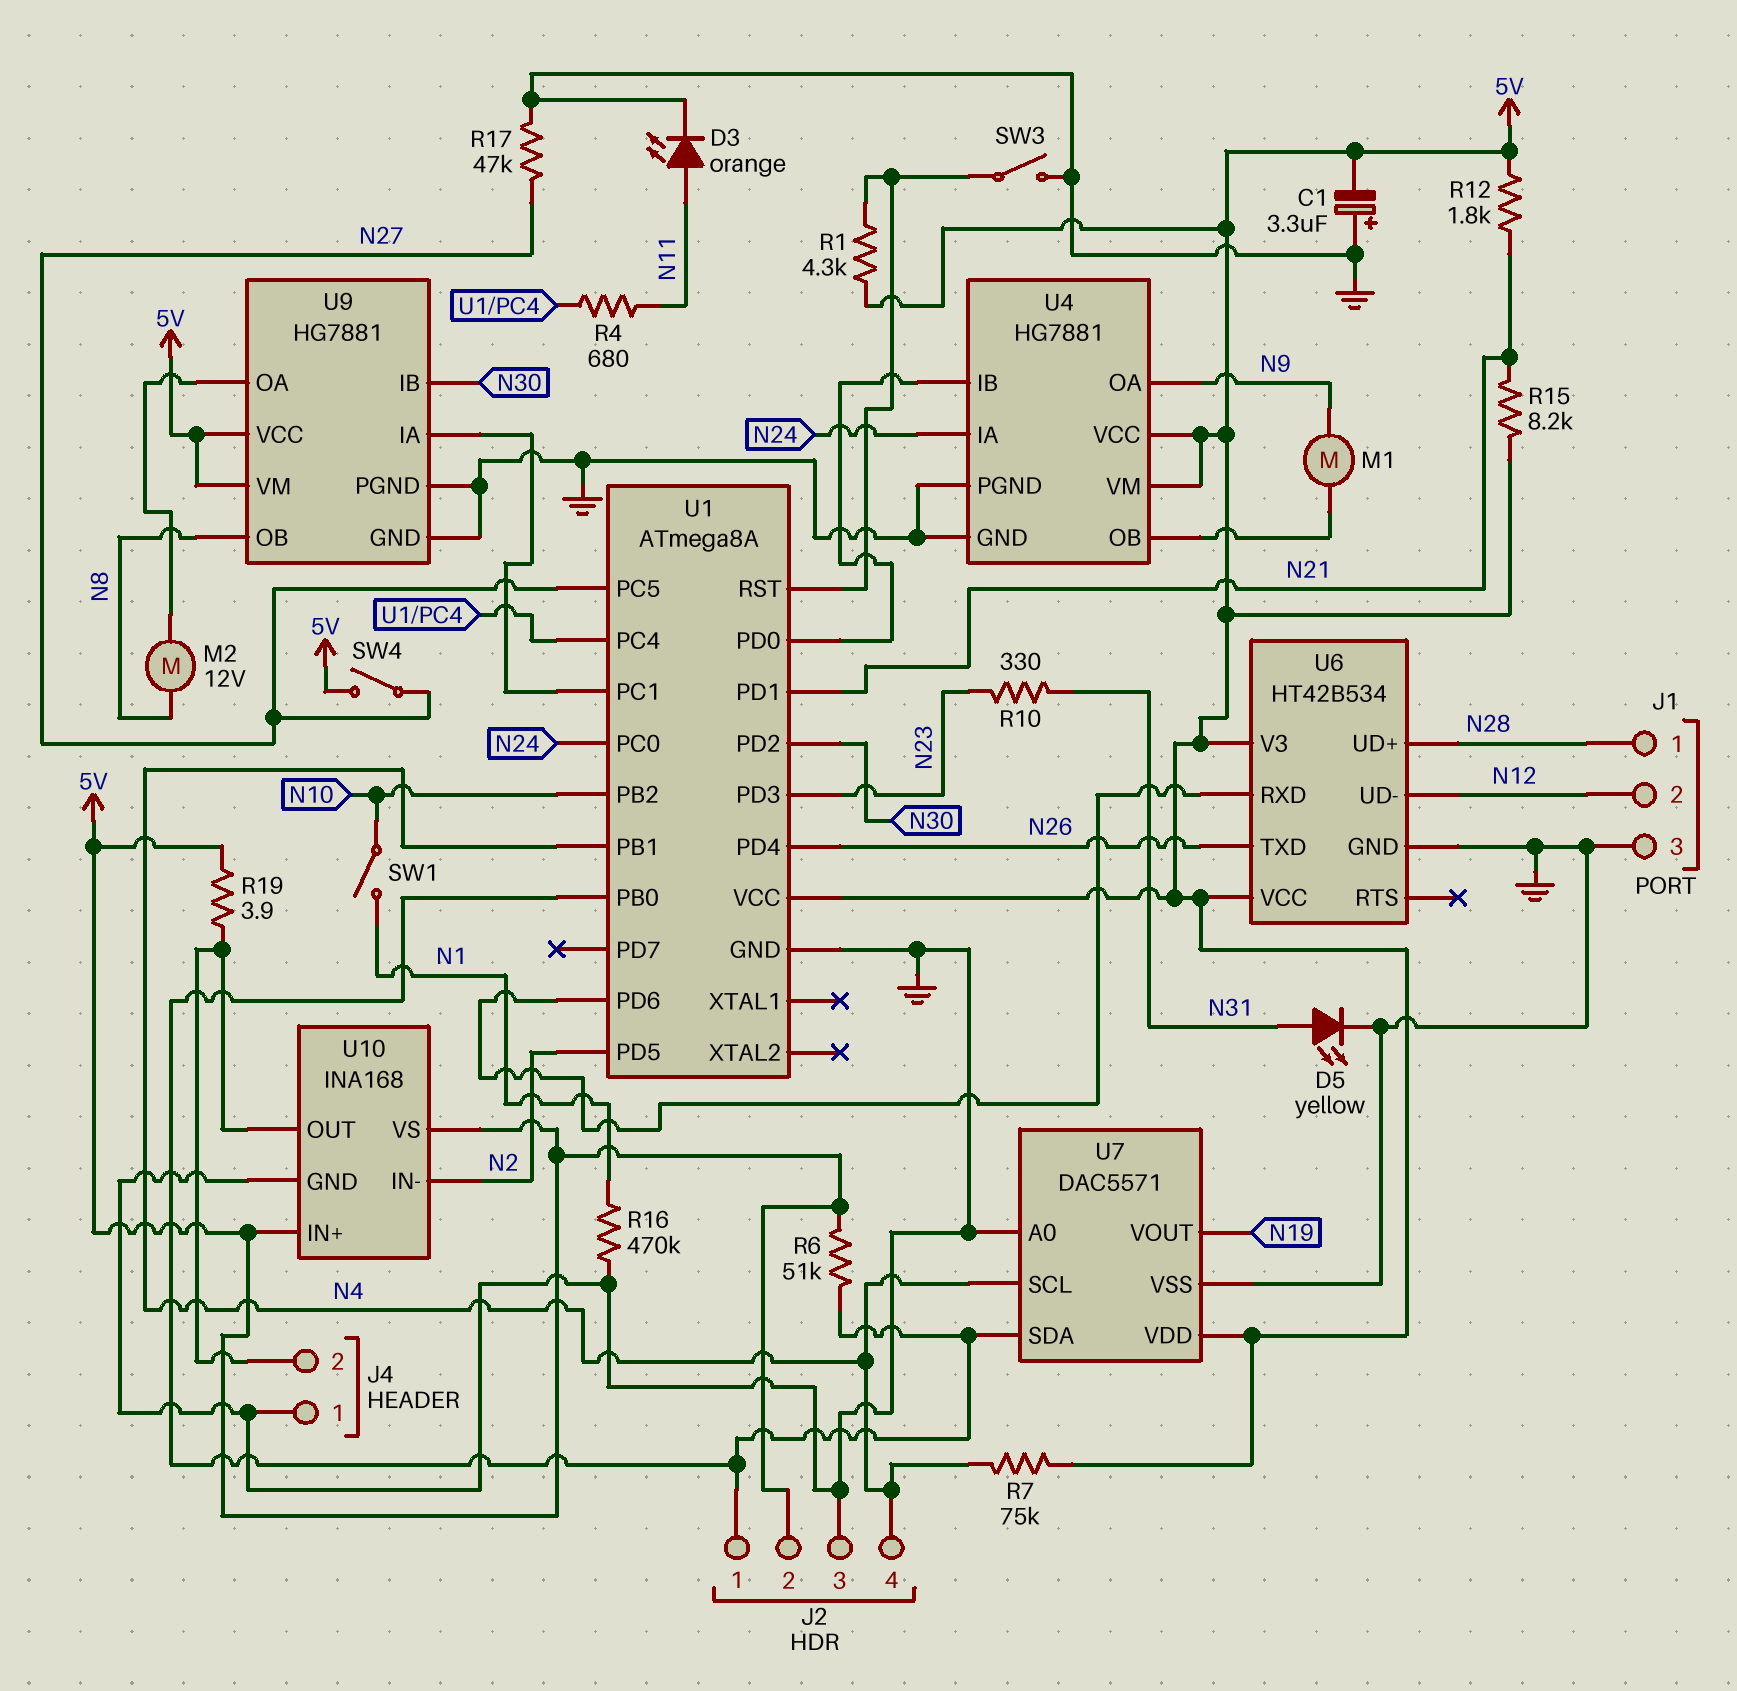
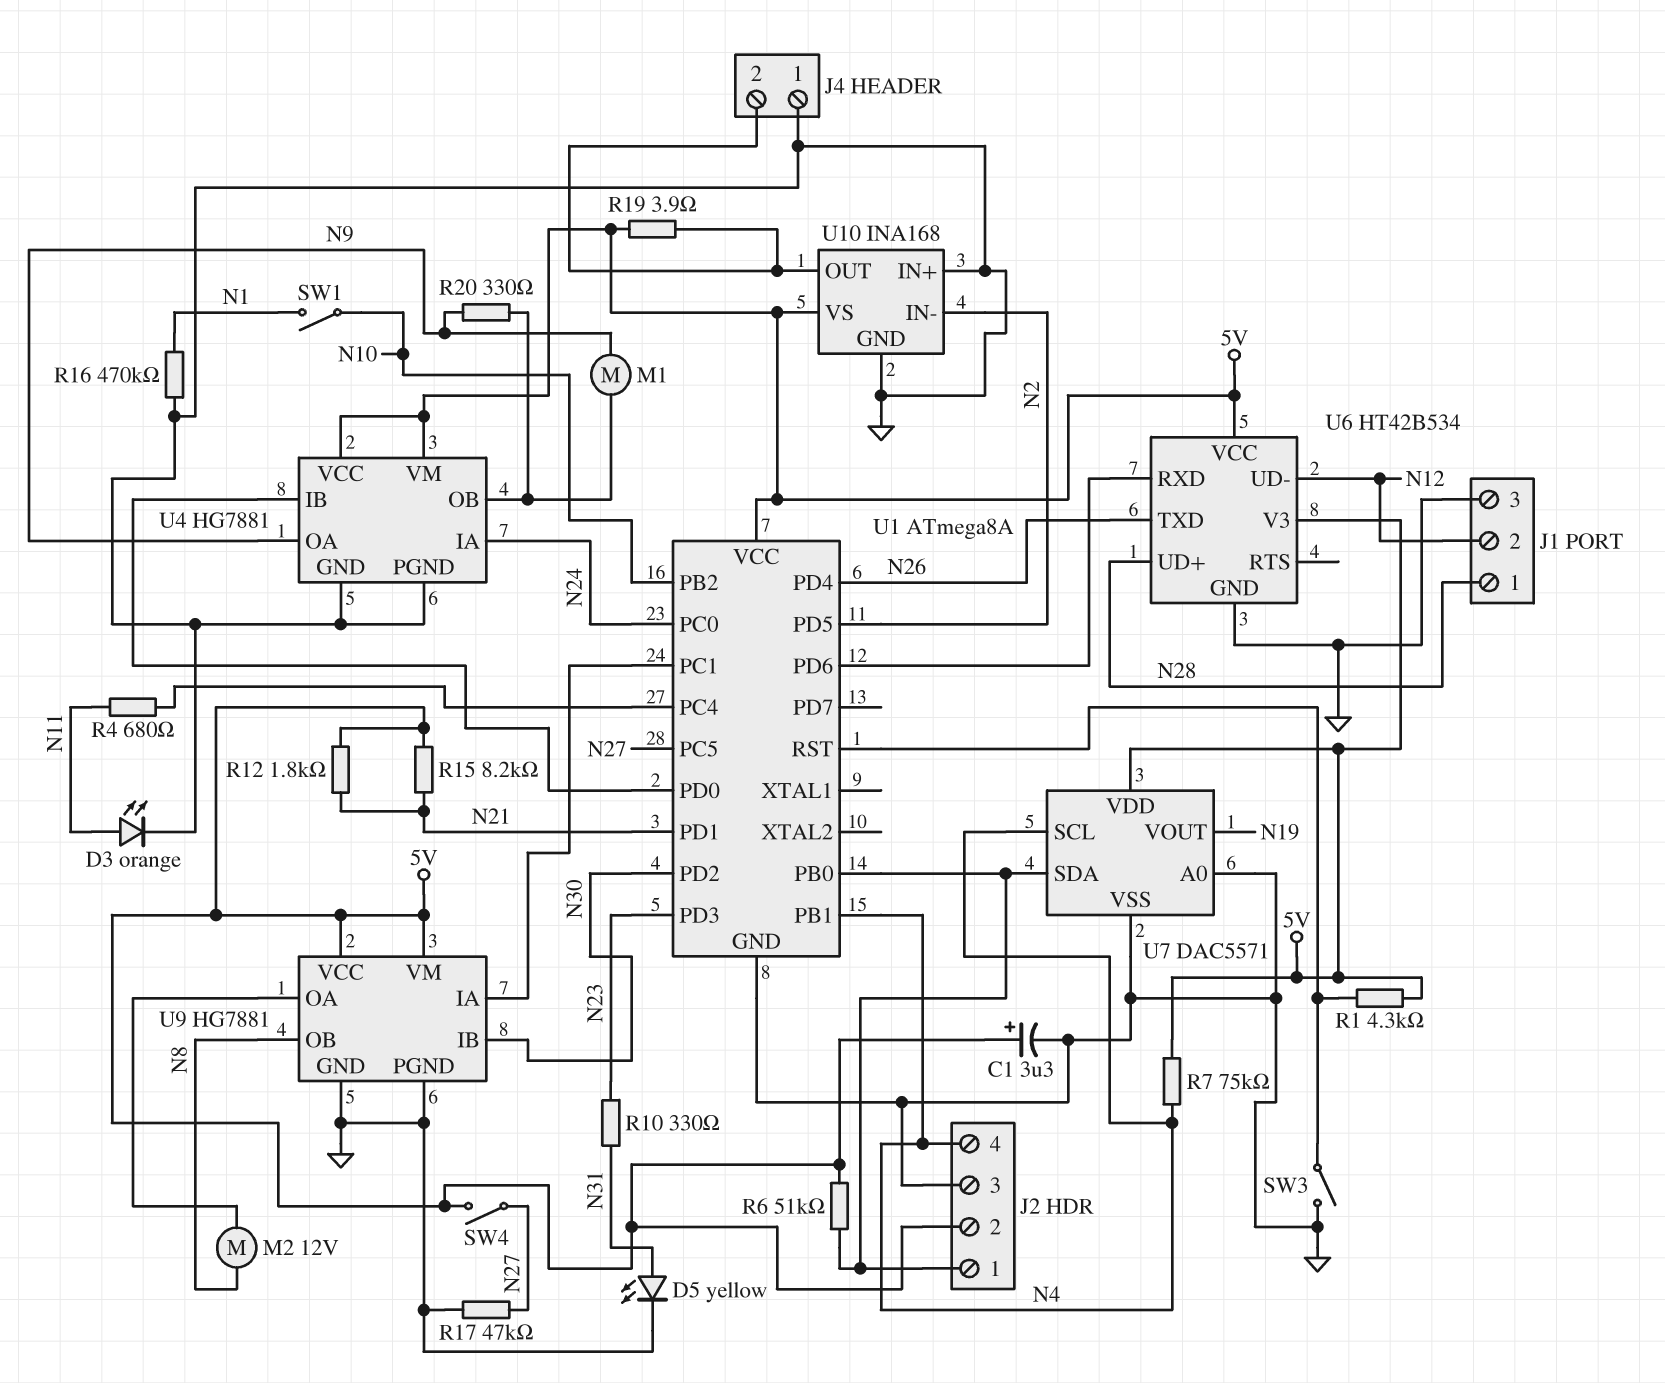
C1: 3.3uF (plus GND, minus 5V) -> 3.3uF (plus 5V, minus GND)
R20: none -> 330 (N9, U4/OB)
U10 pin IN+: 5V -> GND

